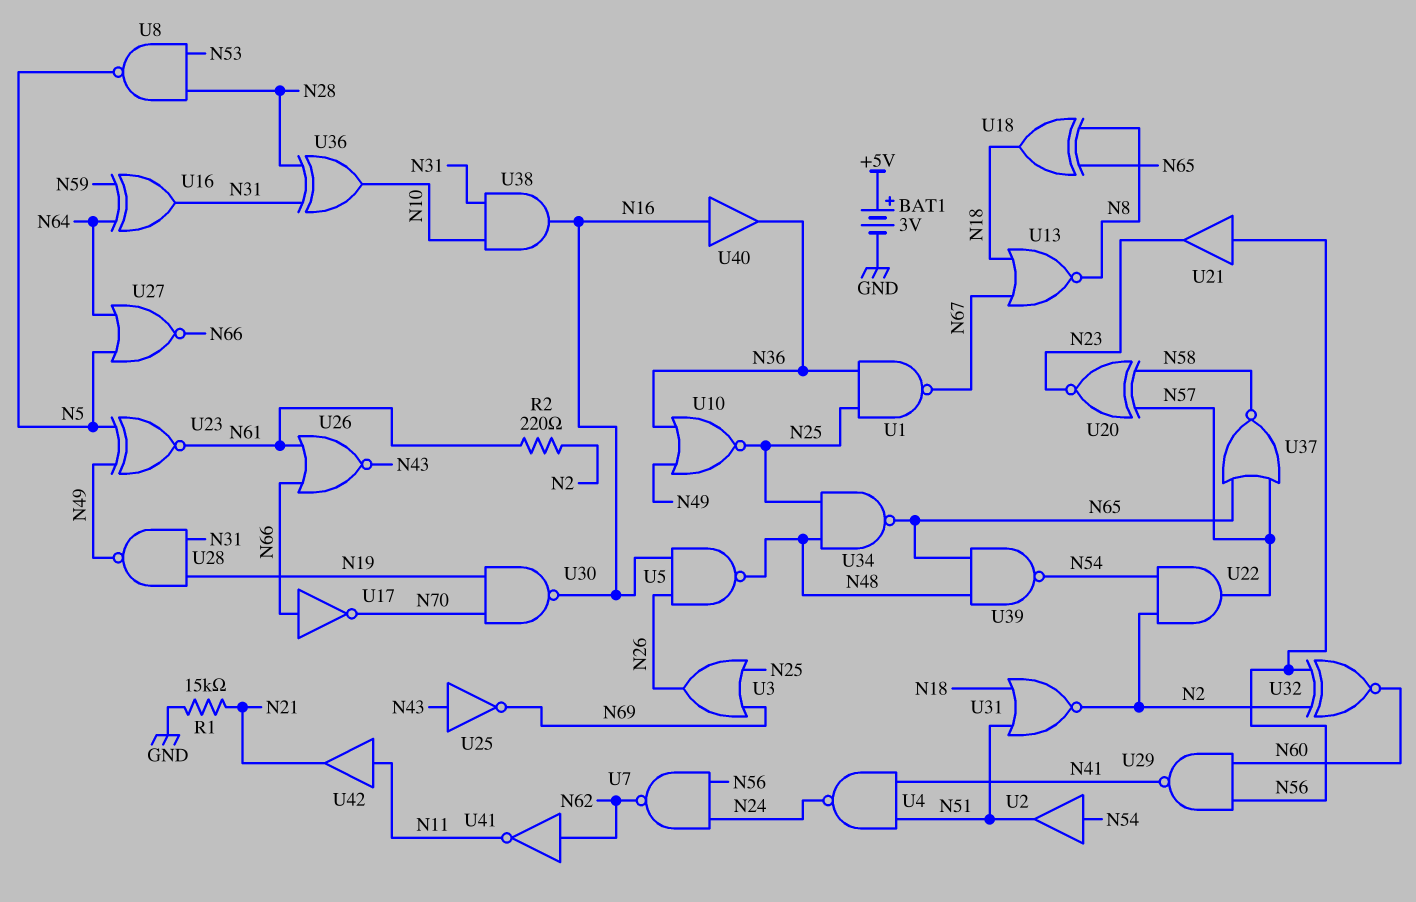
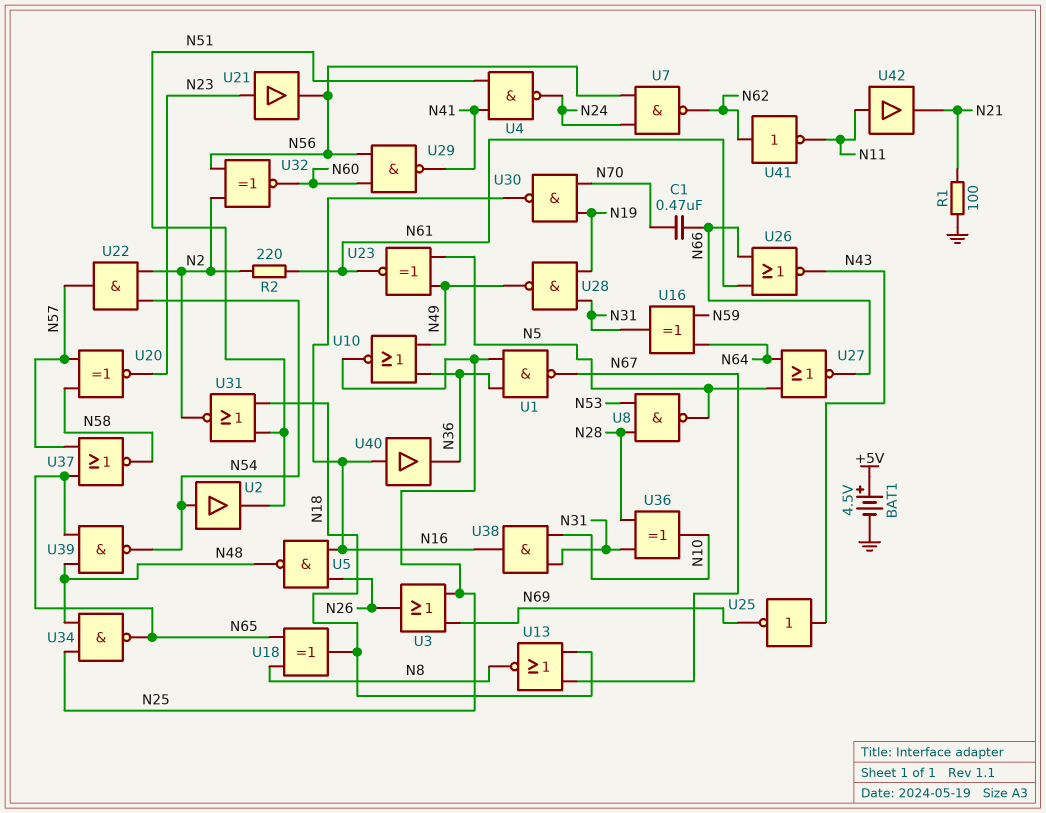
BAT1: 3V (plus +5V, minus GND) -> 4.5V (plus +5V, minus GND)
C1: none -> 470nF (N66, N70)
R1: 15k (GND, N21) -> 100 (GND, N21)
U17: NOT (in N66, out N70) -> none
U21: buffer (in N56, out N23) -> buffer (in N23, out N56)

